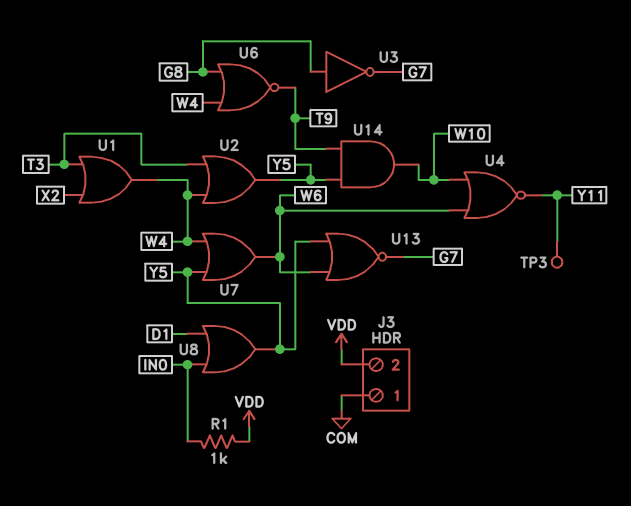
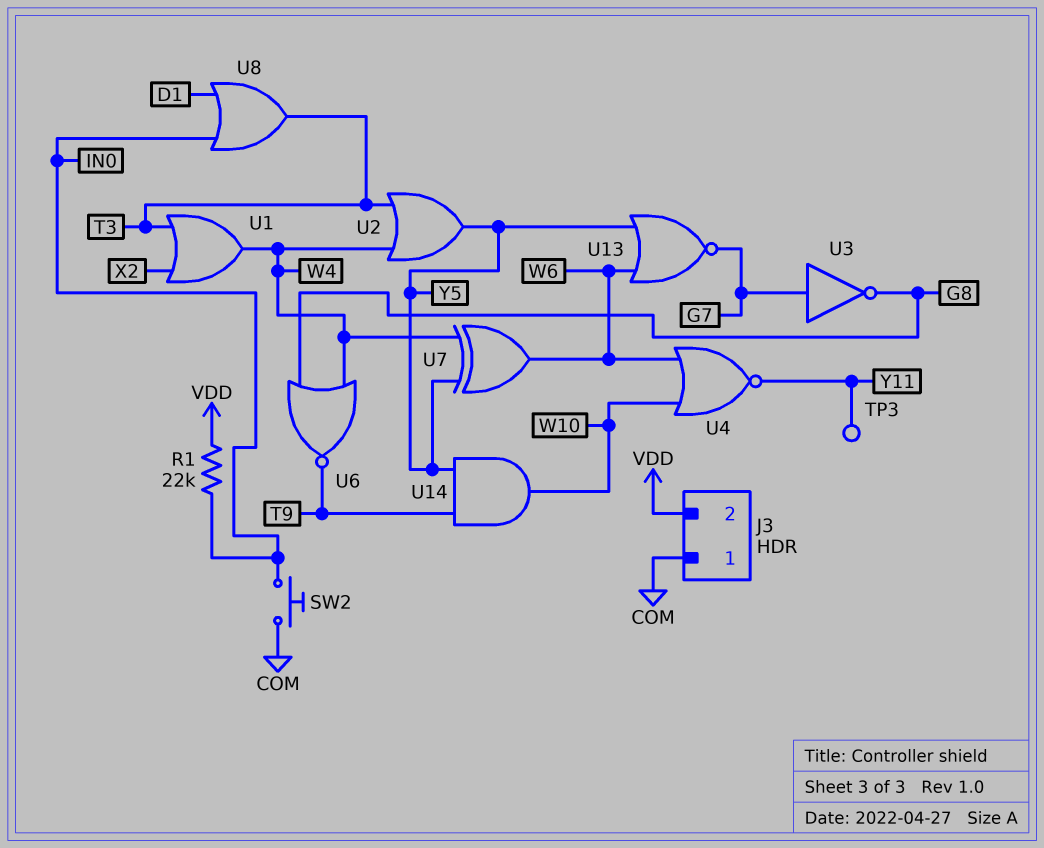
R1: 1k (IN0, VDD) -> 22k (IN0, VDD)
SW2: none -> button (COM, IN0)
U3: NOT (in G8, out G7) -> NOT (in G7, out G8)
U7: OR (in W4, in Y5, out W6) -> XOR (in W4, in Y5, out W6)
U8: OR (in D1, in IN0, out Y5) -> OR (in D1, in IN0, out T3)

